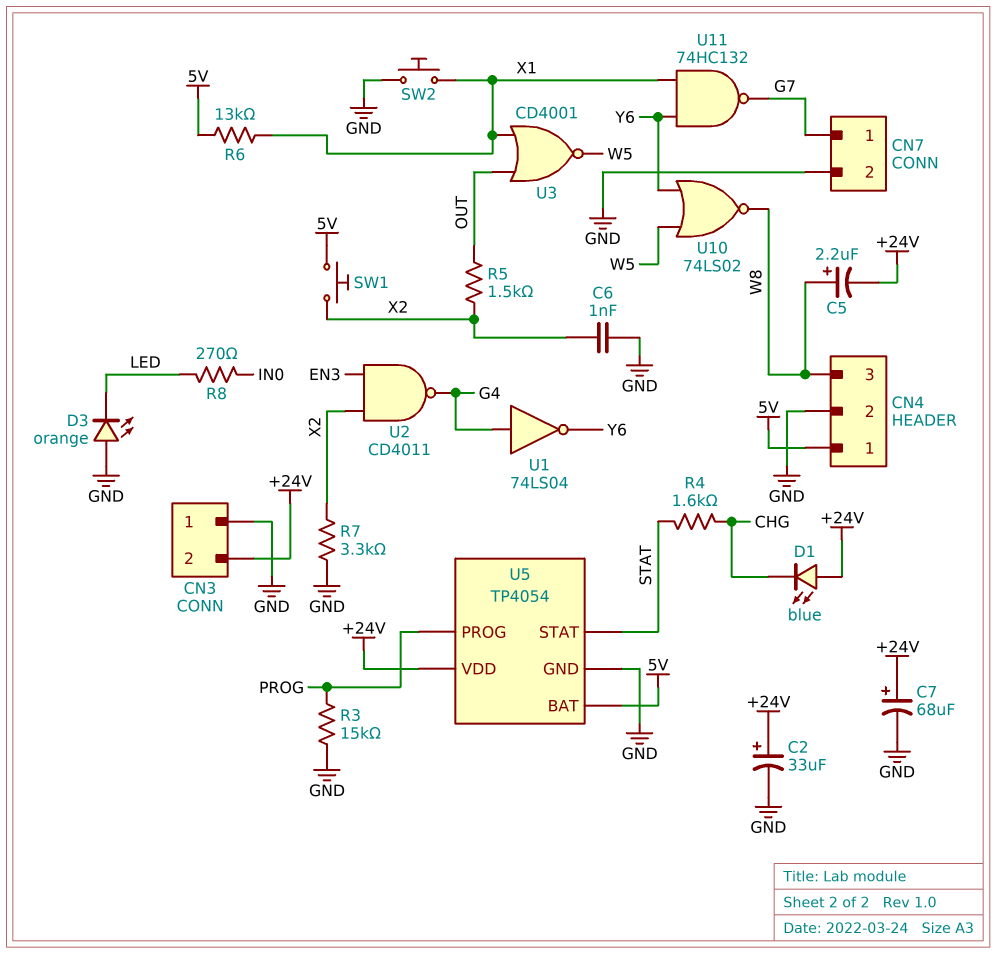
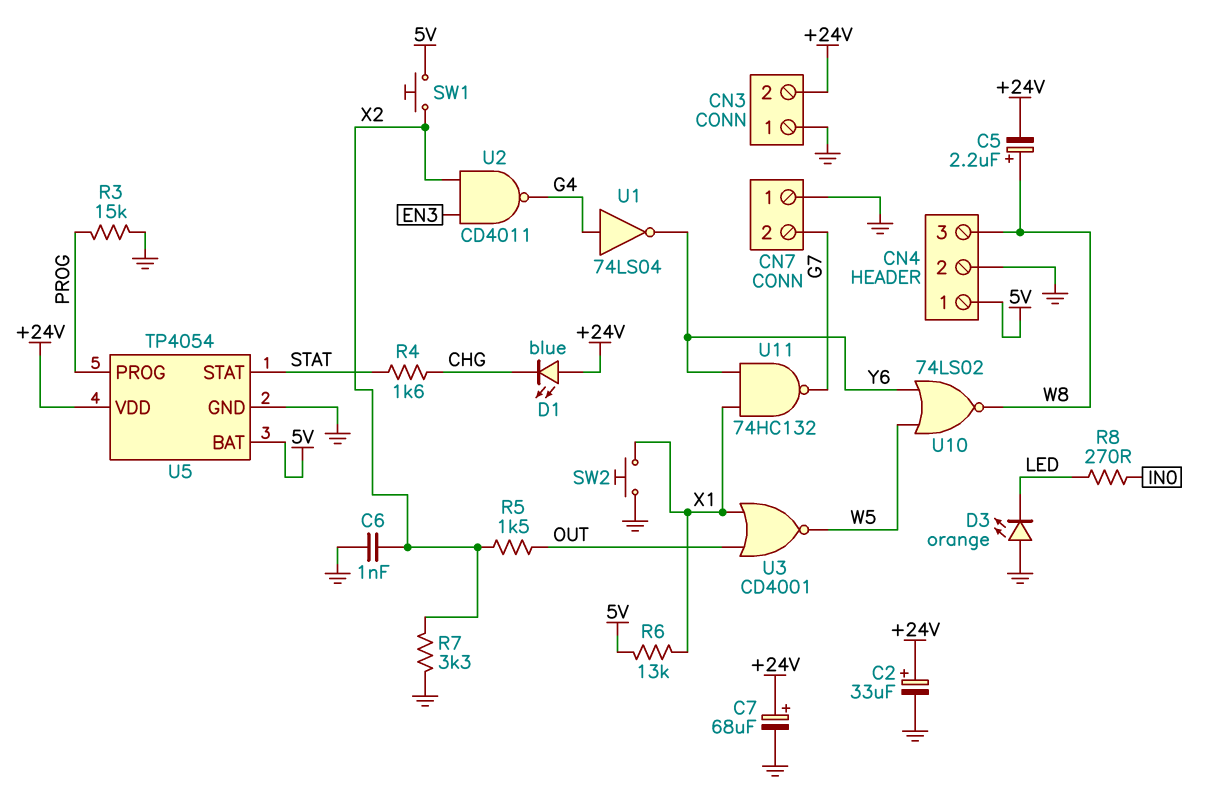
CN7 pin 1: G7 -> GND
CN7 pin 2: GND -> G7

